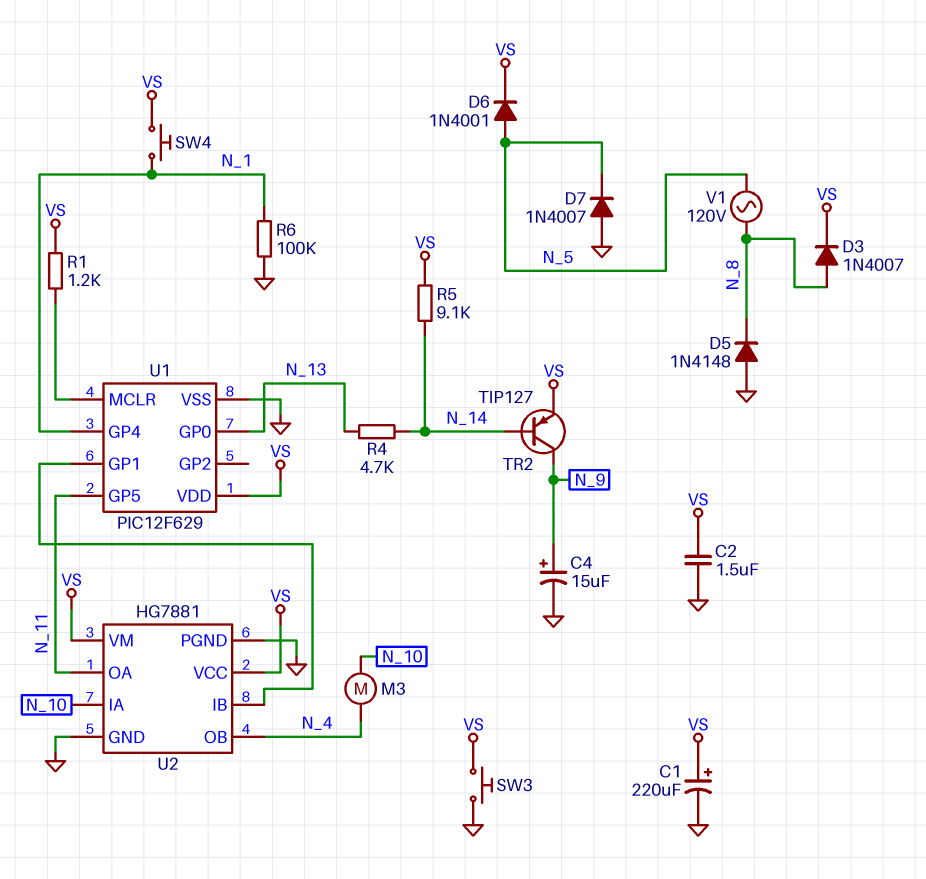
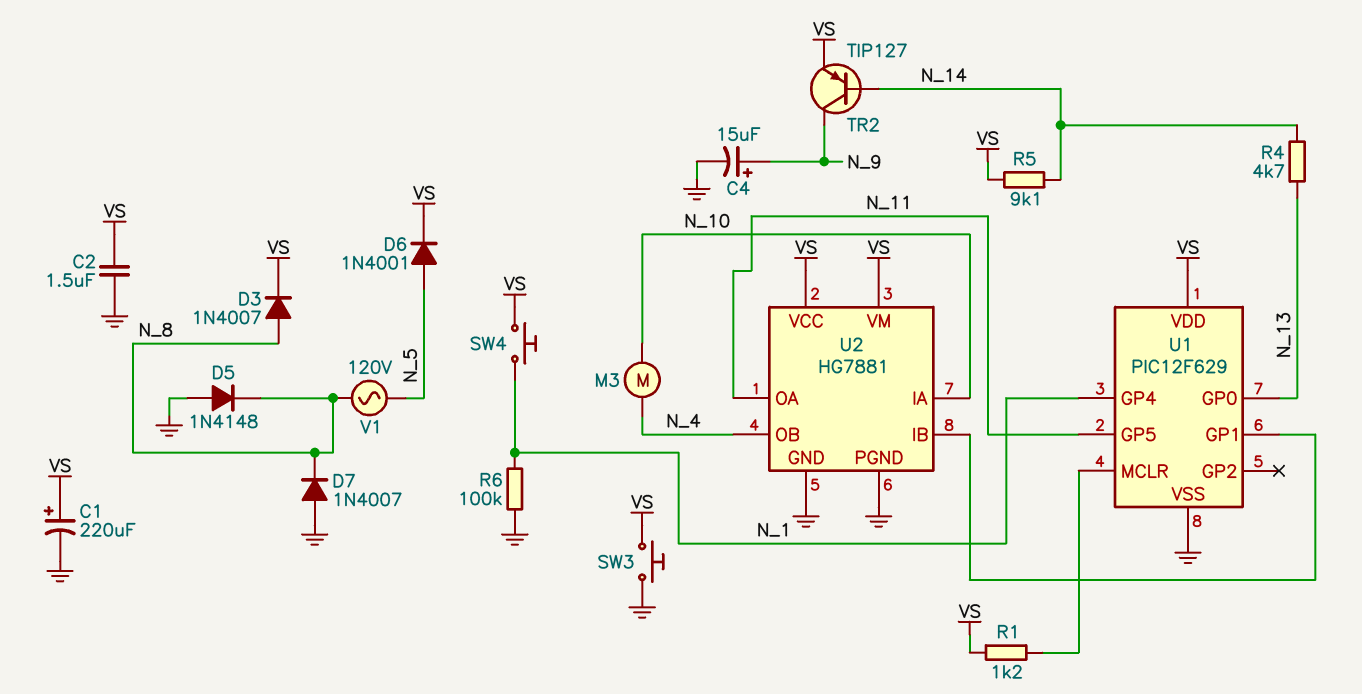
D7: diode 1N4007 (A GND, K N_5) -> diode 1N4007 (A GND, K N_8)

